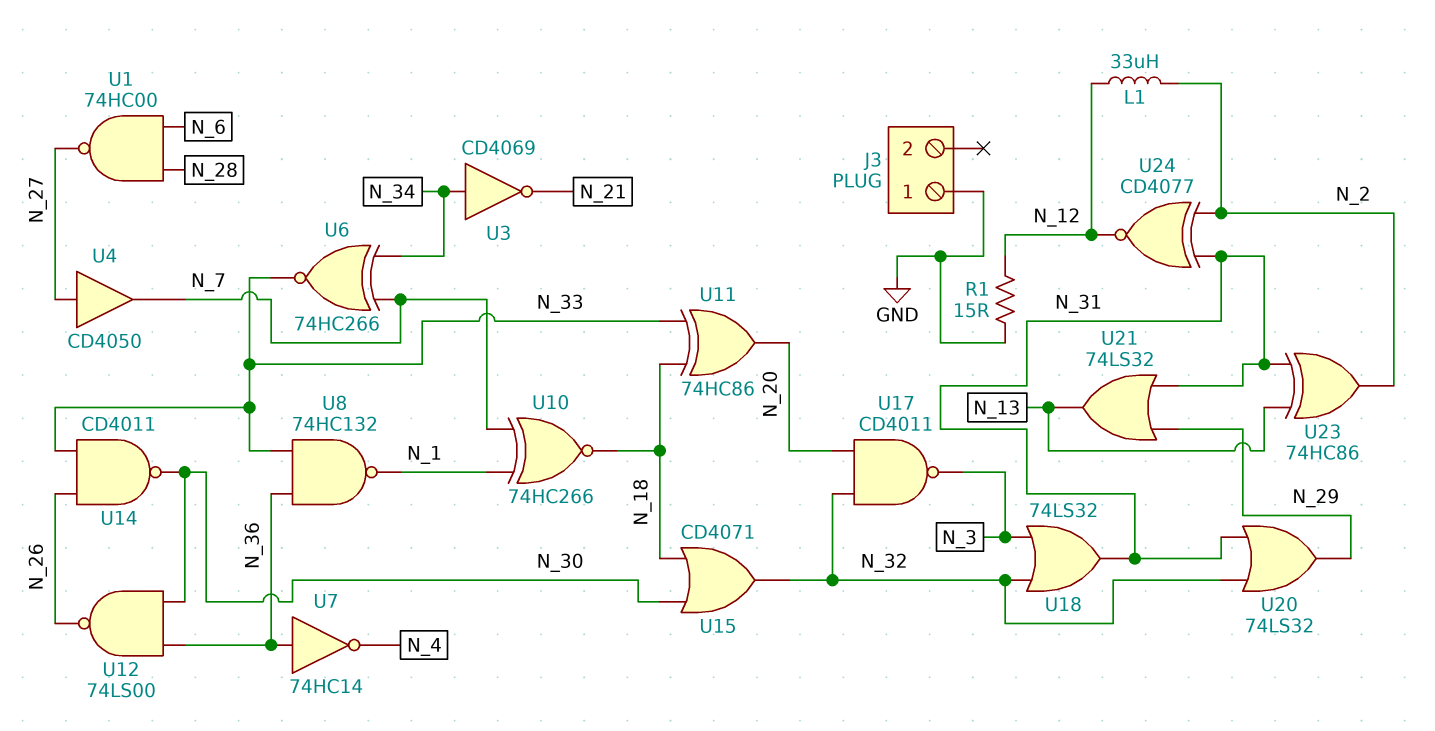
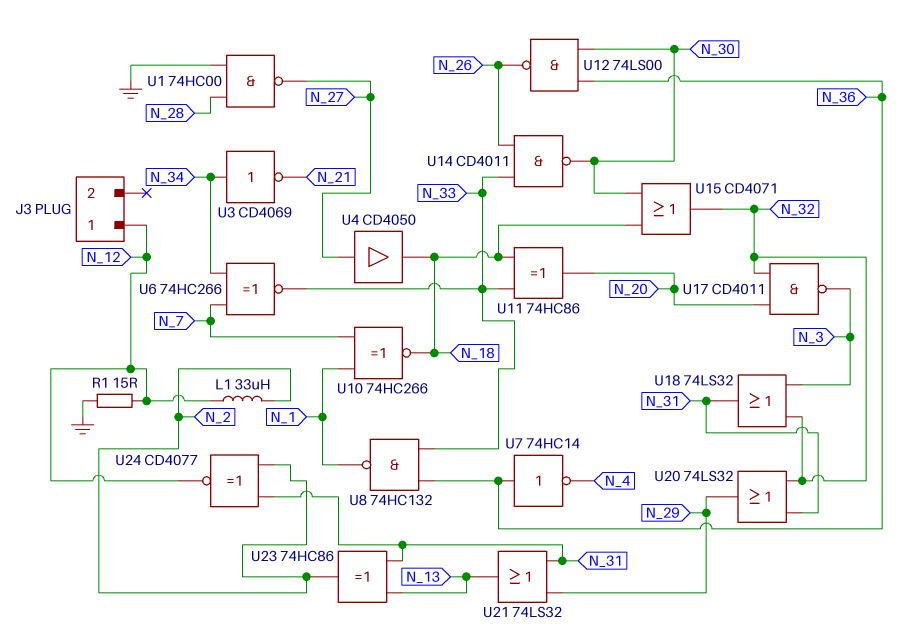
J3 pin 1: GND -> N_12
U1: NAND 74HC00 (in N_6, in N_28, out N_27) -> NAND 74HC00 (in GND, in N_28, out N_27)
U4: buffer CD4050 (in N_27, out N_7) -> buffer CD4050 (in N_27, out N_18)

